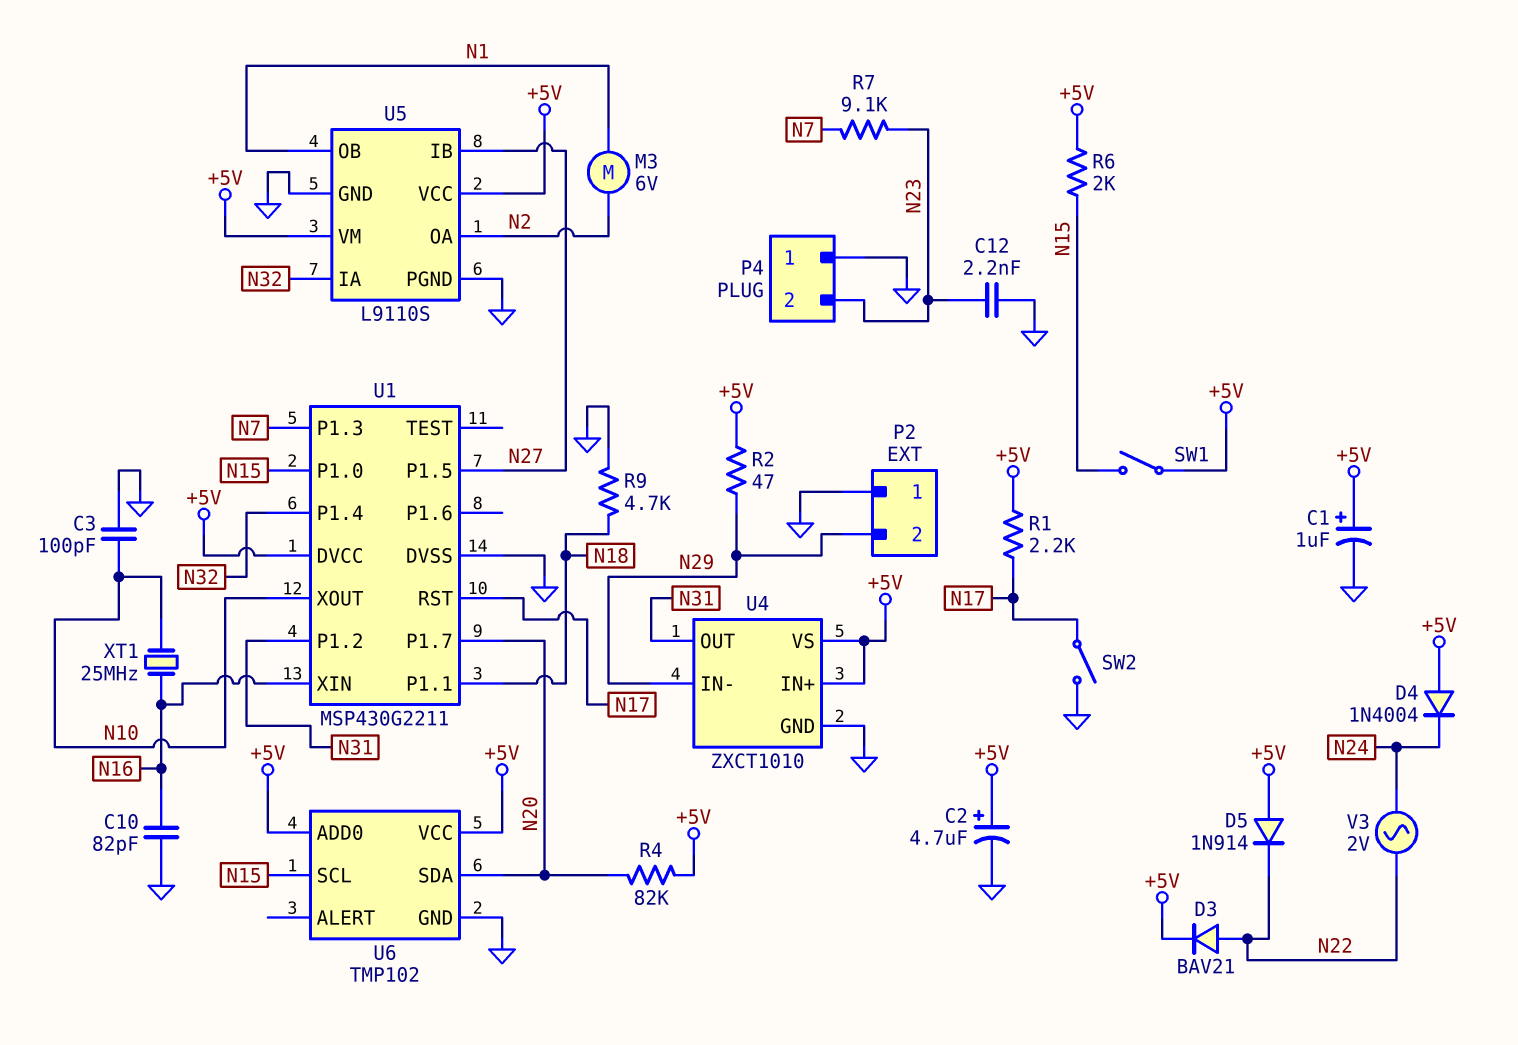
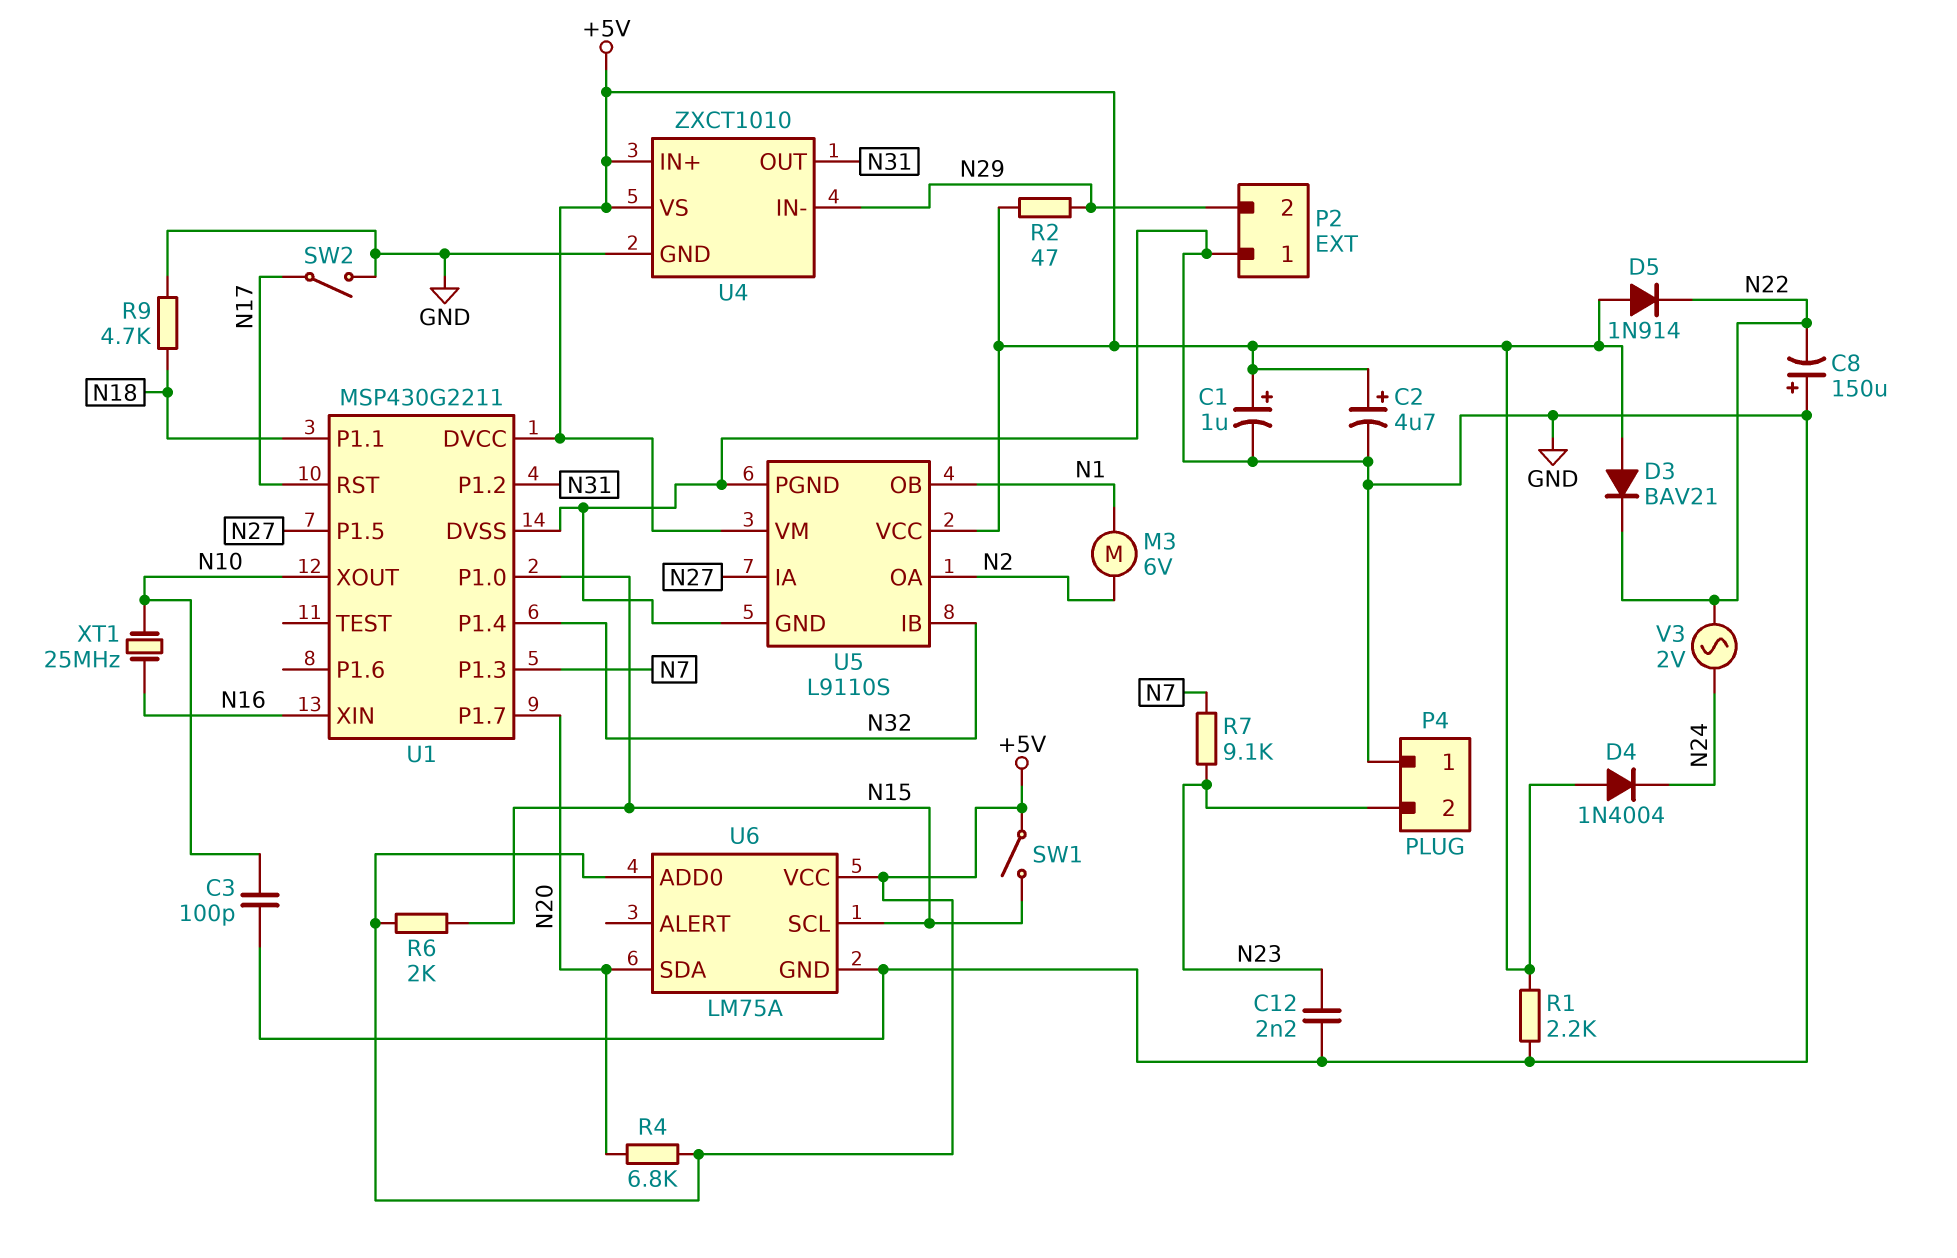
C8: none -> 150uF (plus GND, minus N22)
C10: 82pF (GND, N16) -> none
D3: diode BAV21 (A N22, K +5V) -> diode BAV21 (A +5V, K N22)
R1: 2.2k (+5V, N17) -> 2.2k (+5V, GND)
R4: 82k (+5V, N20) -> 6.8k (+5V, N20)
U5 pin IA: N32 -> N27
U5 pin IB: N27 -> N32
U6: TMP102 -> LM75A

